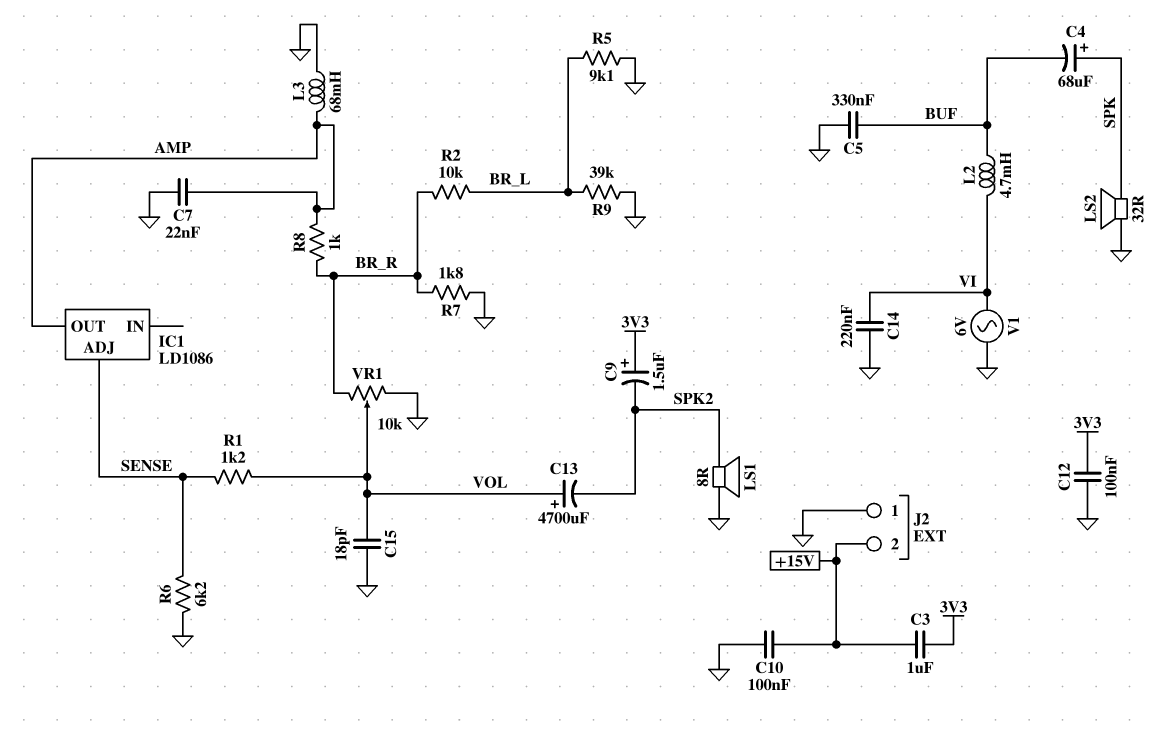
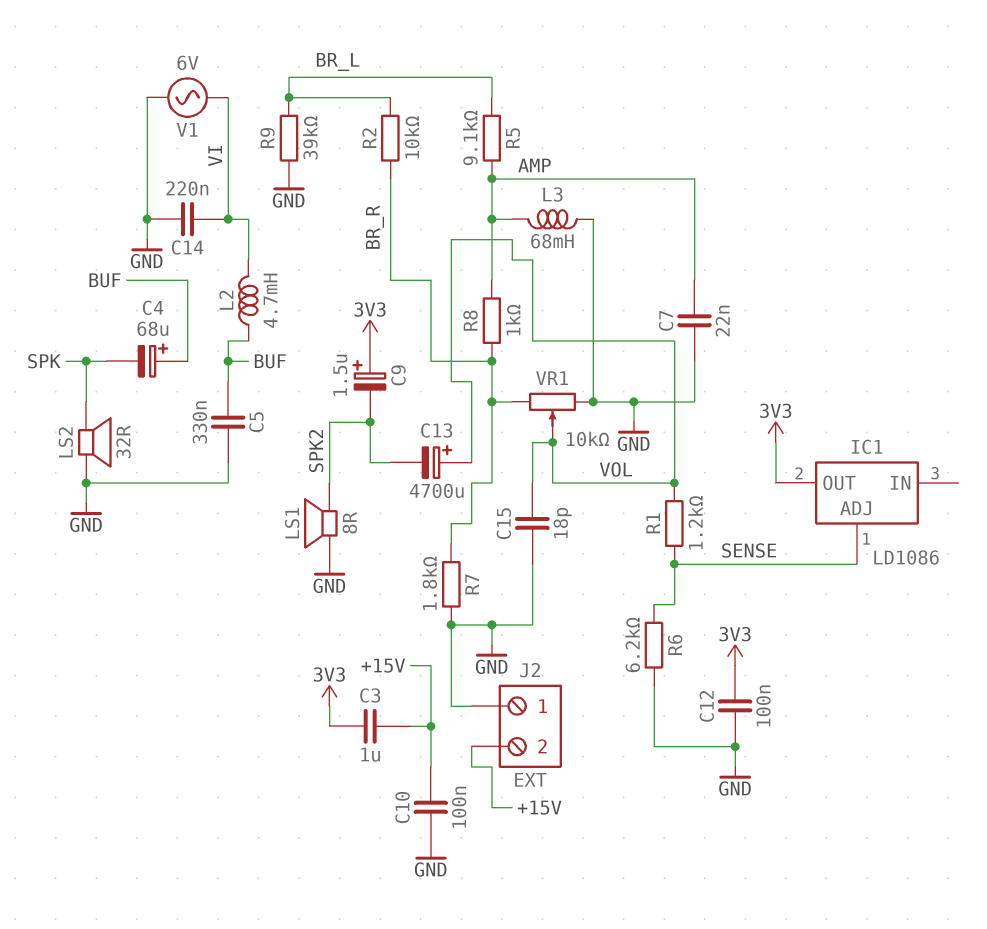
C4: 68uF (plus SPK, minus BUF) -> 68uF (plus BUF, minus SPK)
IC1 pin OUT: AMP -> 3V3
R5: 9.1k (BR_L, GND) -> 9.1k (AMP, BR_L)

